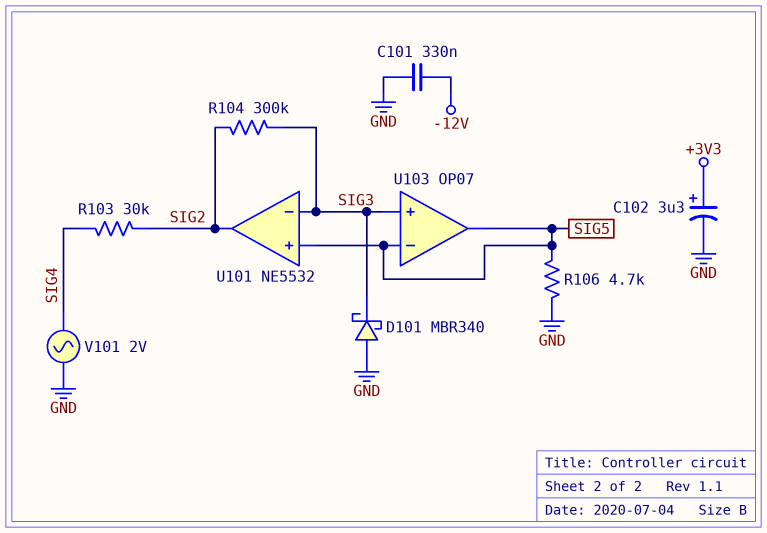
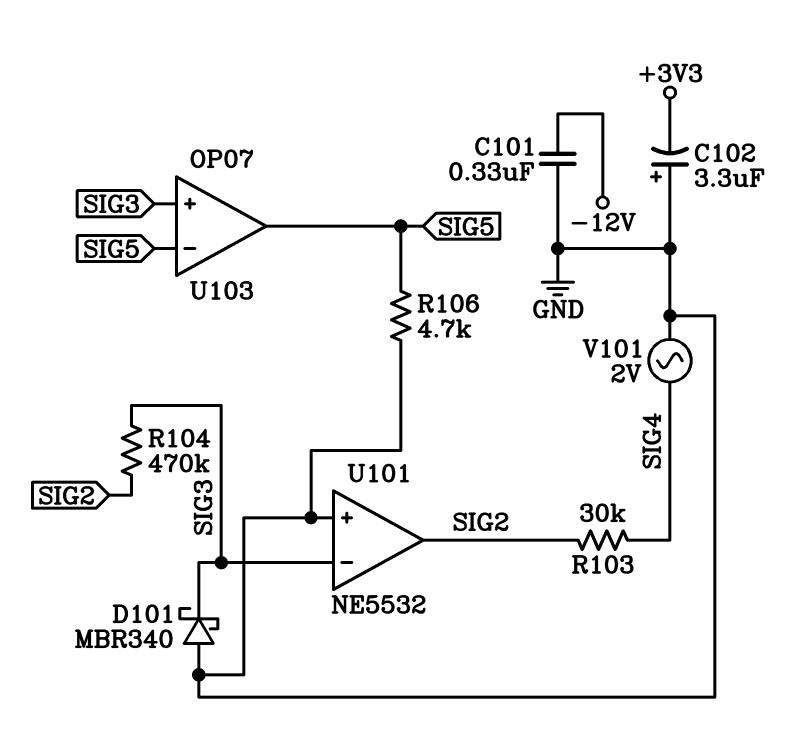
C102: 3.3uF (plus +3V3, minus GND) -> 3.3uF (plus GND, minus +3V3)
R104: 300k (SIG2, SIG3) -> 470k (SIG2, SIG3)
U101 pin in+: SIG5 -> GND

